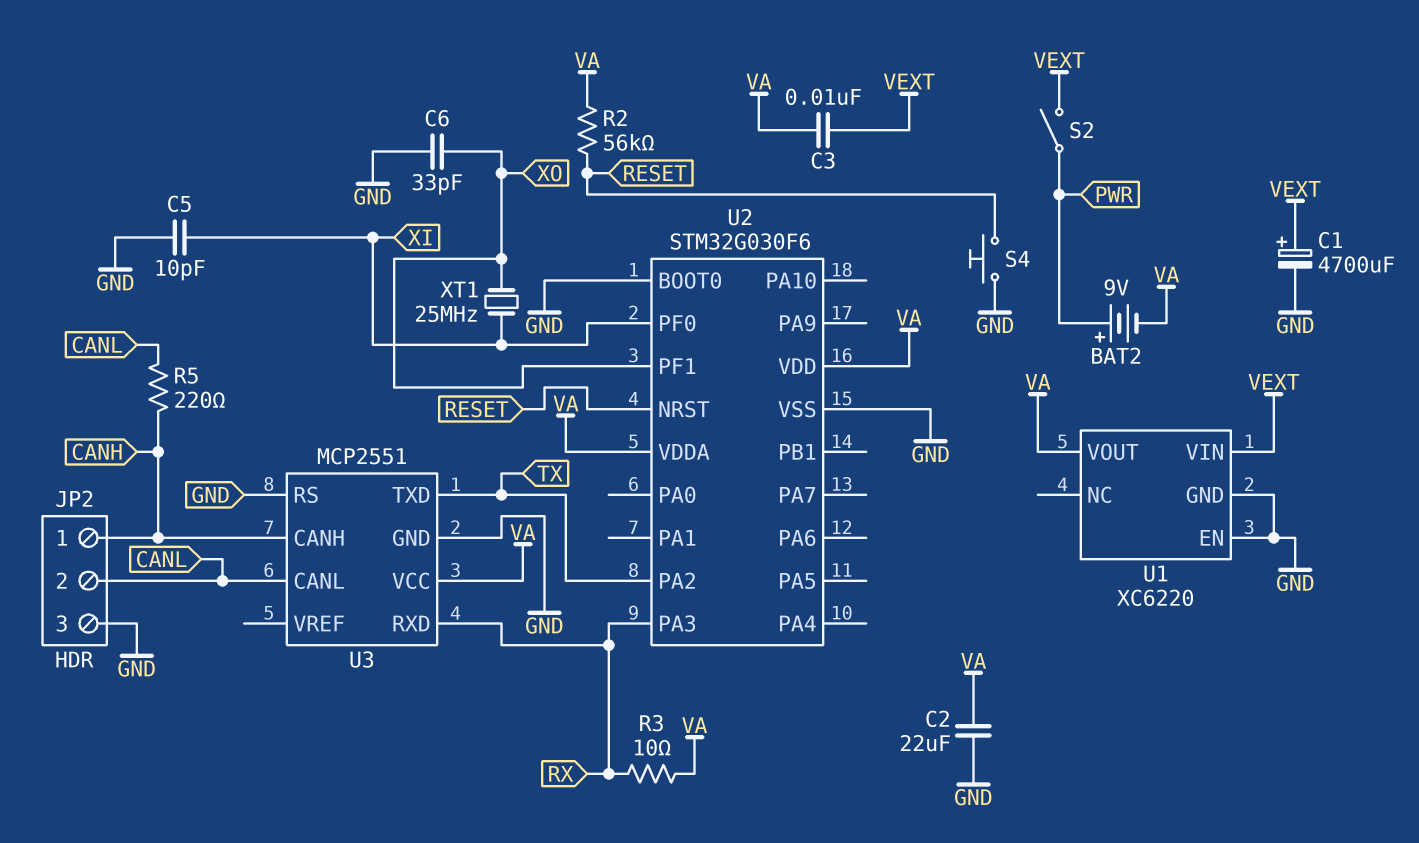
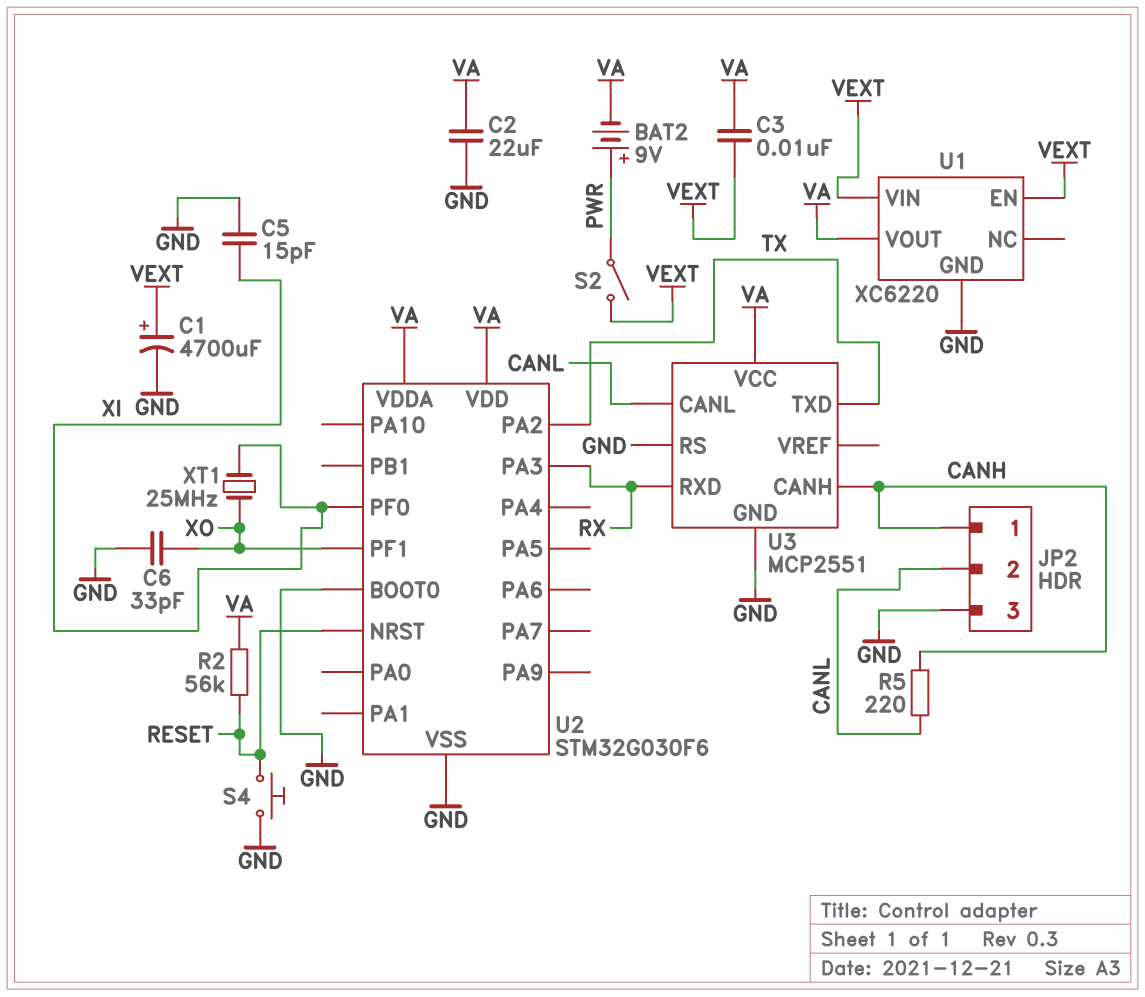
C5: 10pF (GND, XI) -> 15pF (GND, XI)
R3: 10 (RX, VA) -> none
U1 pin EN: GND -> VEXT

